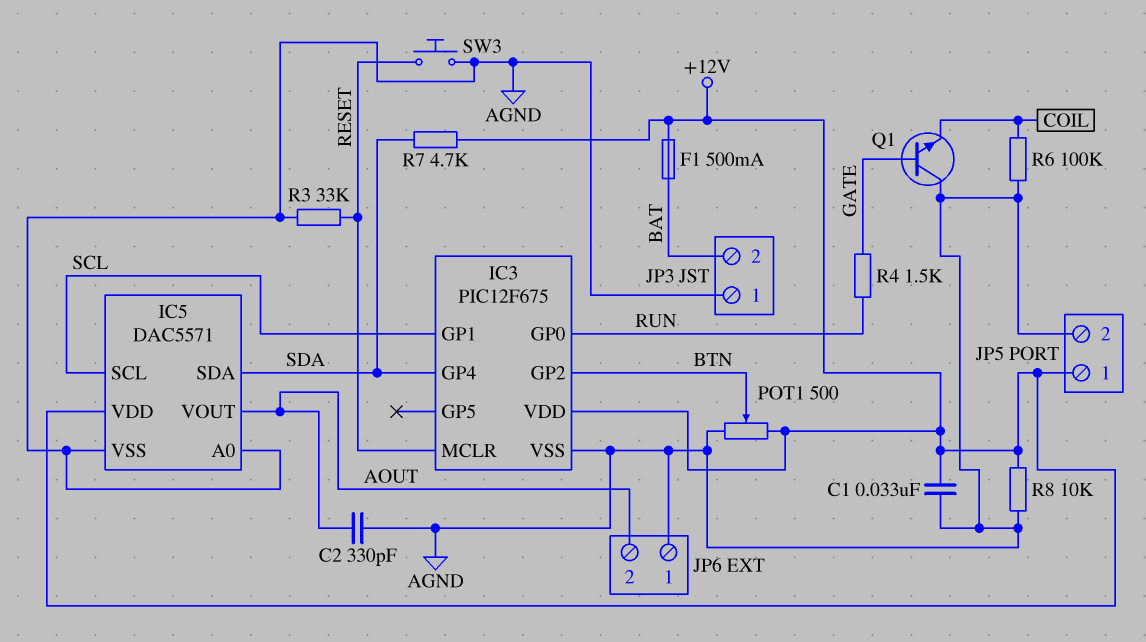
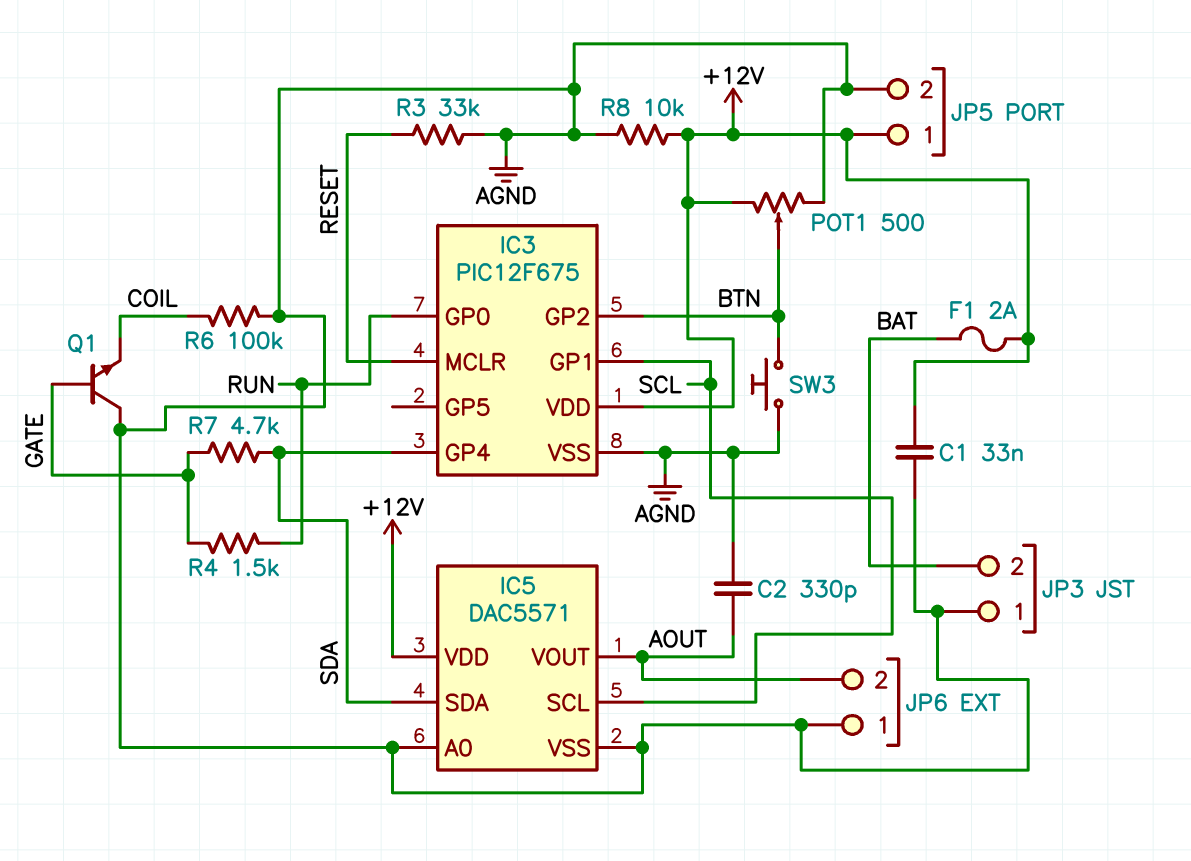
F1: 500mA (+12V, BAT) -> 2A (+12V, BAT)
R7: 4.7k (+12V, SDA) -> 4.7k (GATE, SDA)
SW3: button (AGND, RESET) -> button (AGND, BTN)

